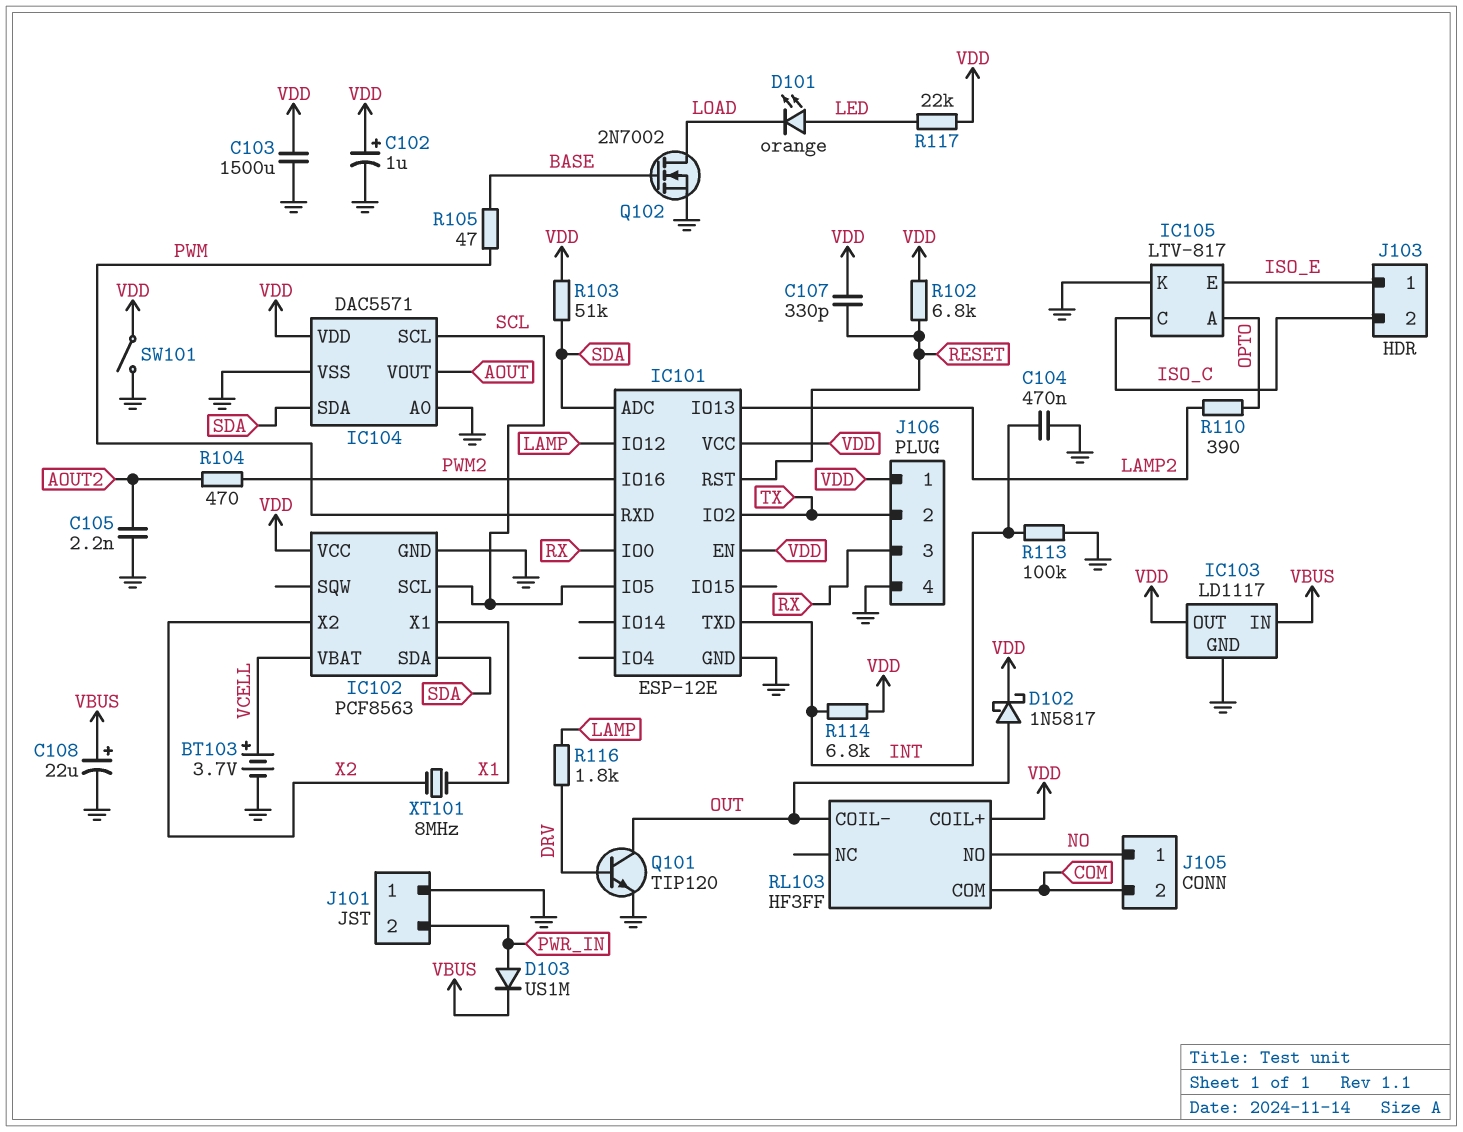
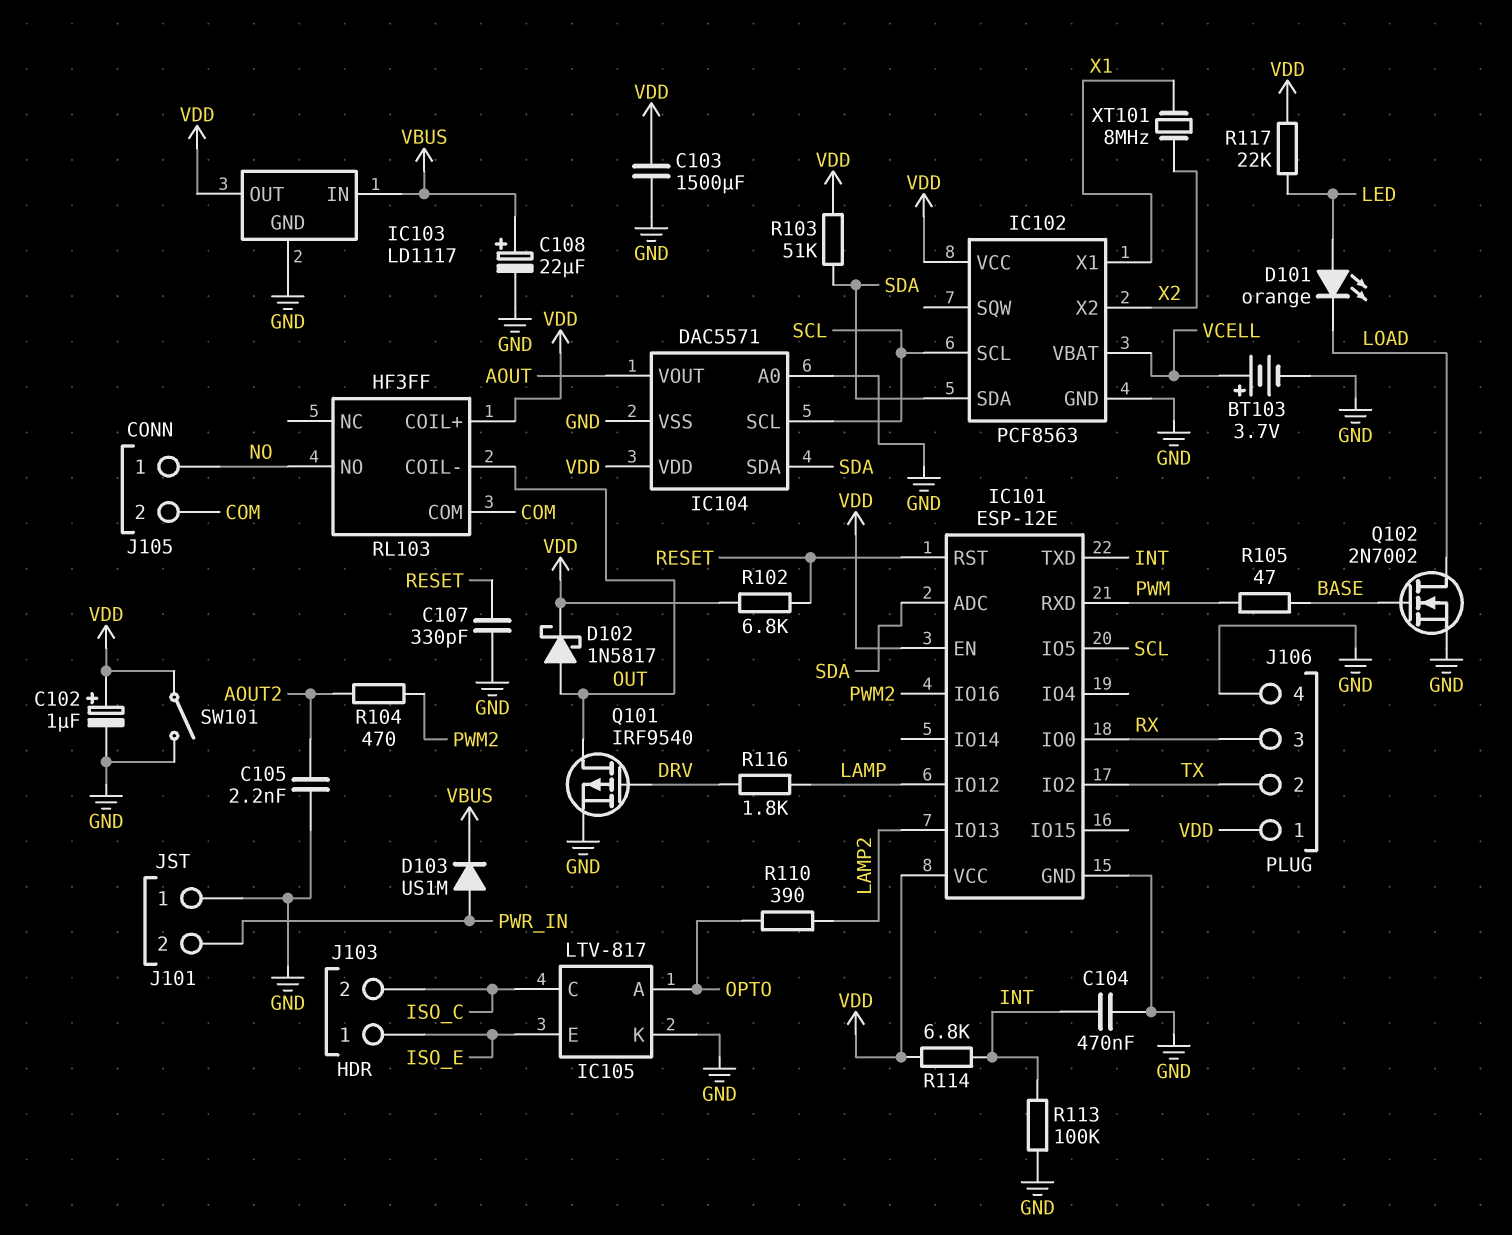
C107: 330pF (RESET, VDD) -> 330pF (GND, RESET)
Q101: NPN TIP120 (B DRV, C OUT, E GND) -> PMOS IRF9540 (G DRV, D OUT, S GND)

